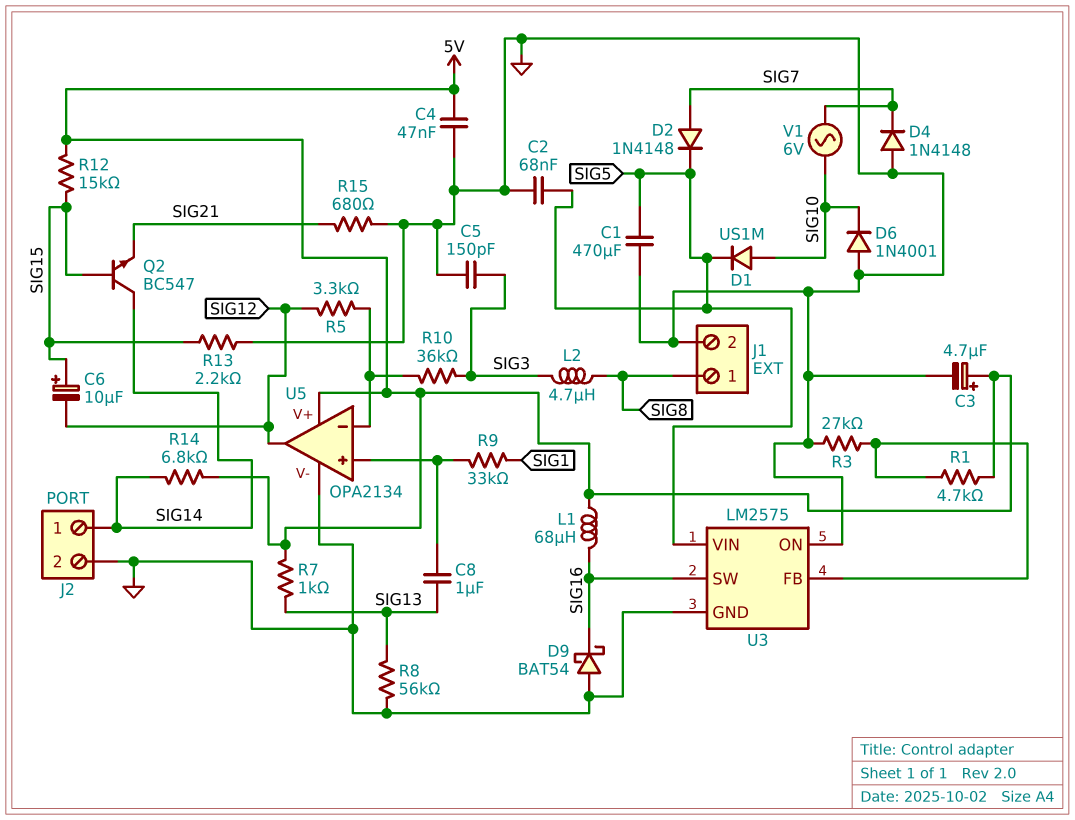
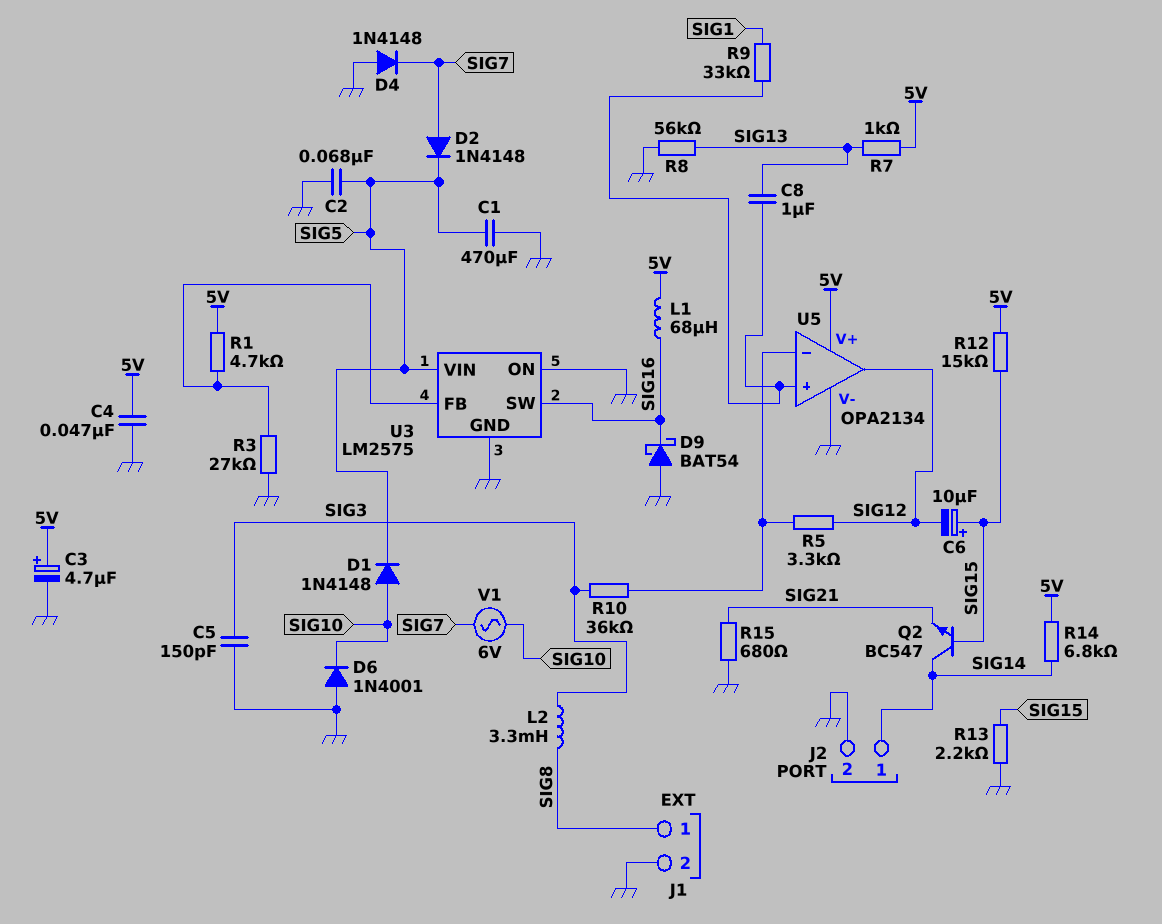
D1: diode US1M (A SIG10, K SIG5) -> diode 1N4148 (A SIG10, K SIG5)
L2: 4.7uH (SIG3, SIG8) -> 3.3mH (SIG3, SIG8)

